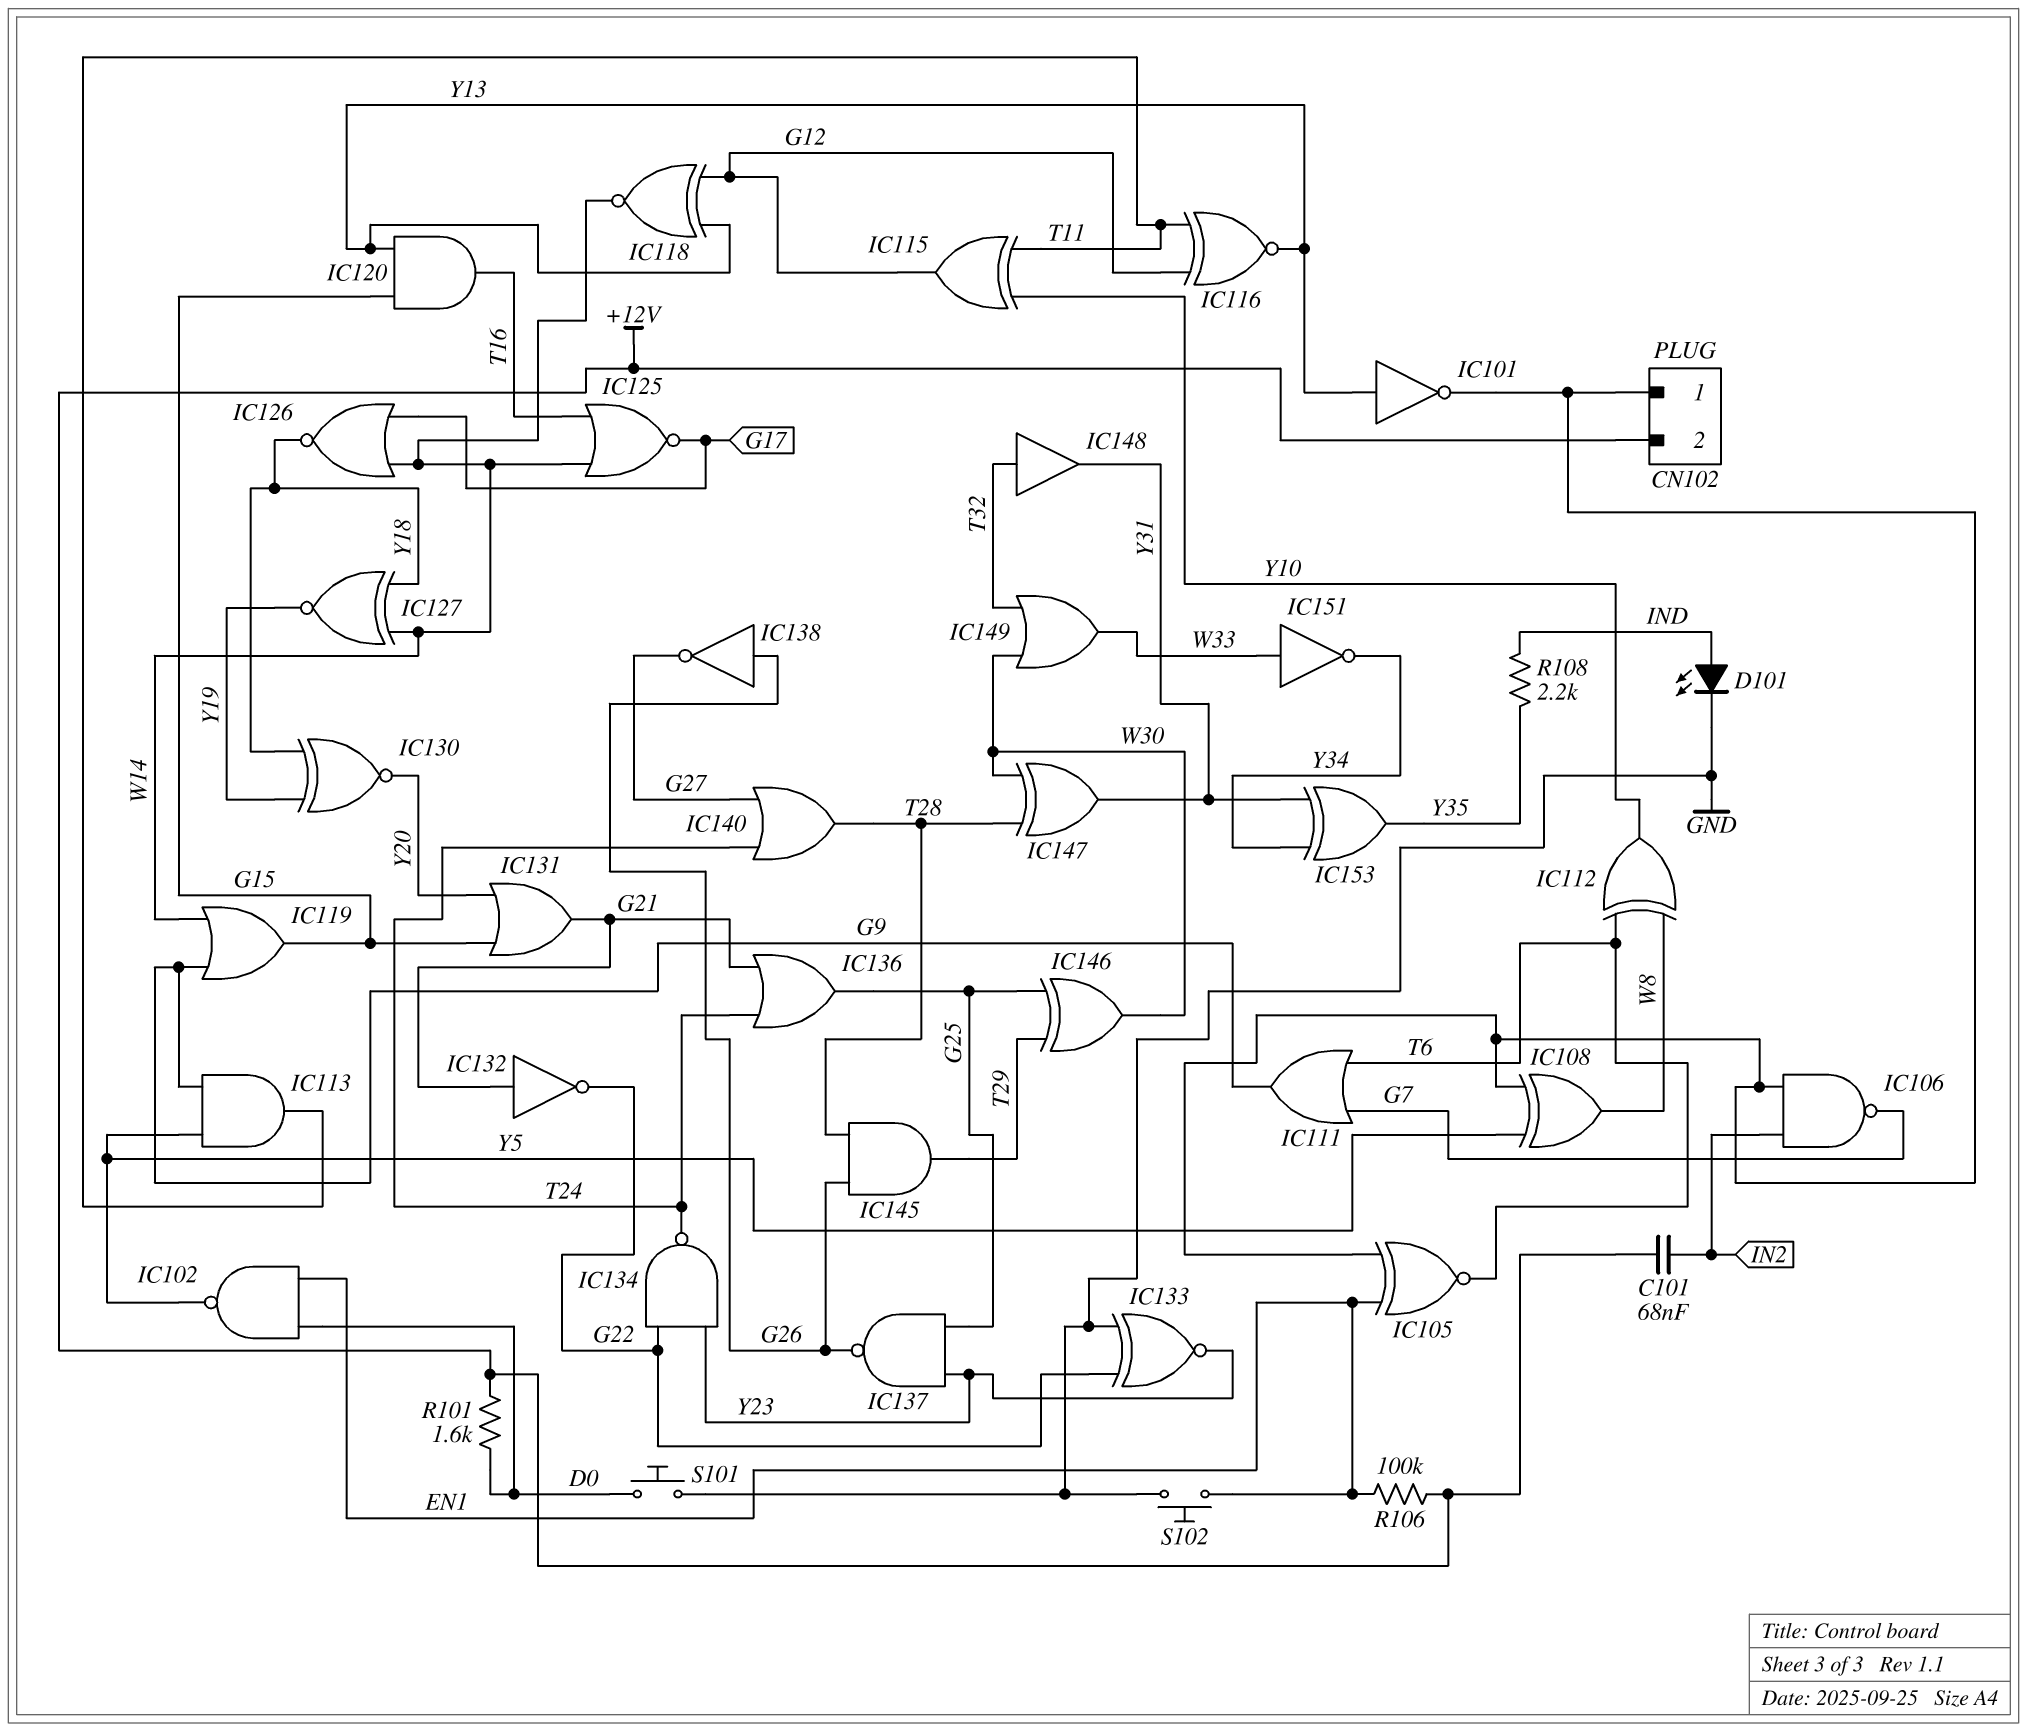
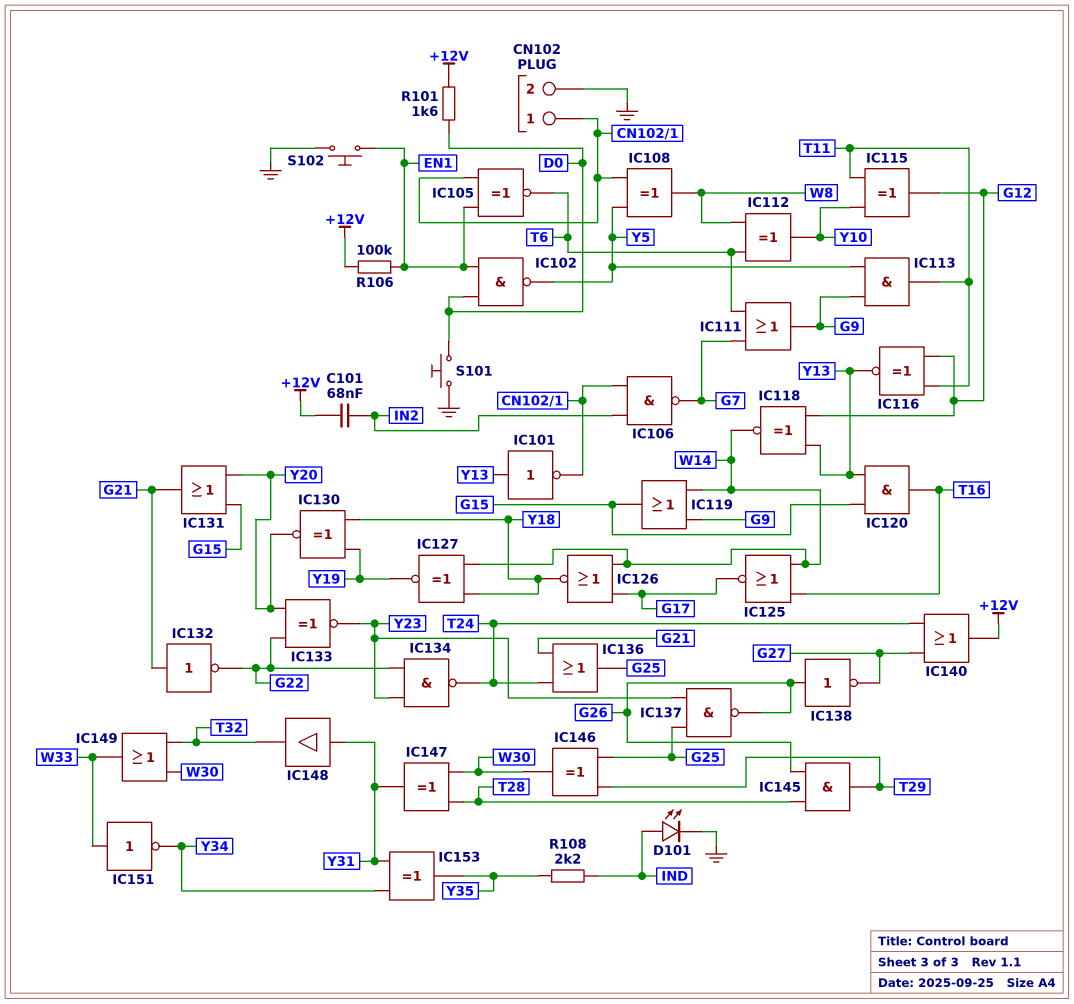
CN102 pin 2: +12V -> GND
IC133: XNOR (in G22, in GND, out Y23) -> XNOR (in G22, in Y20, out Y23)
IC140: OR (in G27, in T24, out T28) -> OR (in G27, in T24, out +12V)
IC148: buffer (in T32, out Y31) -> buffer (in Y31, out T32)

